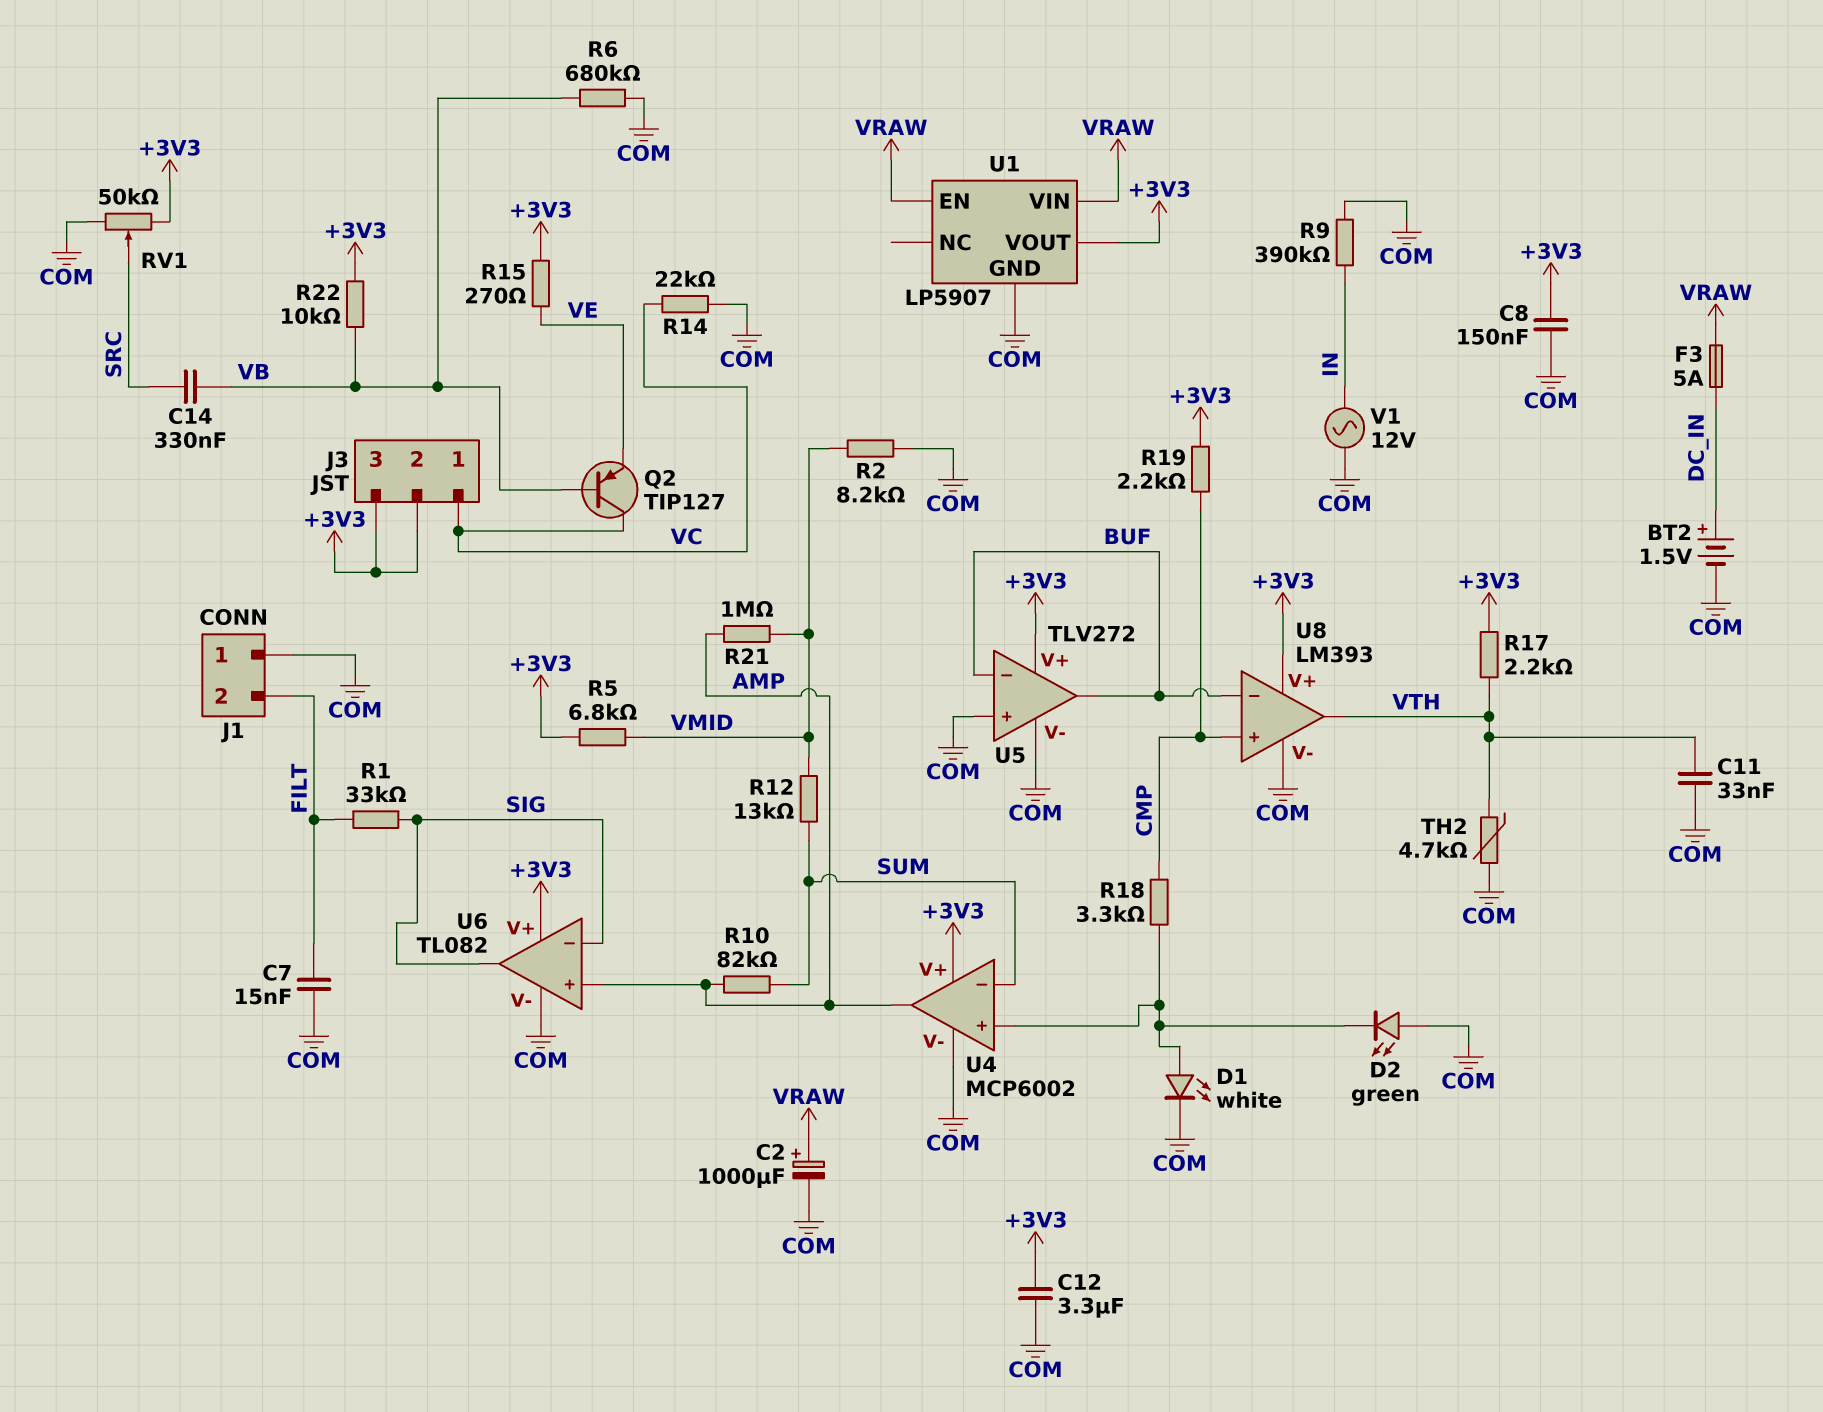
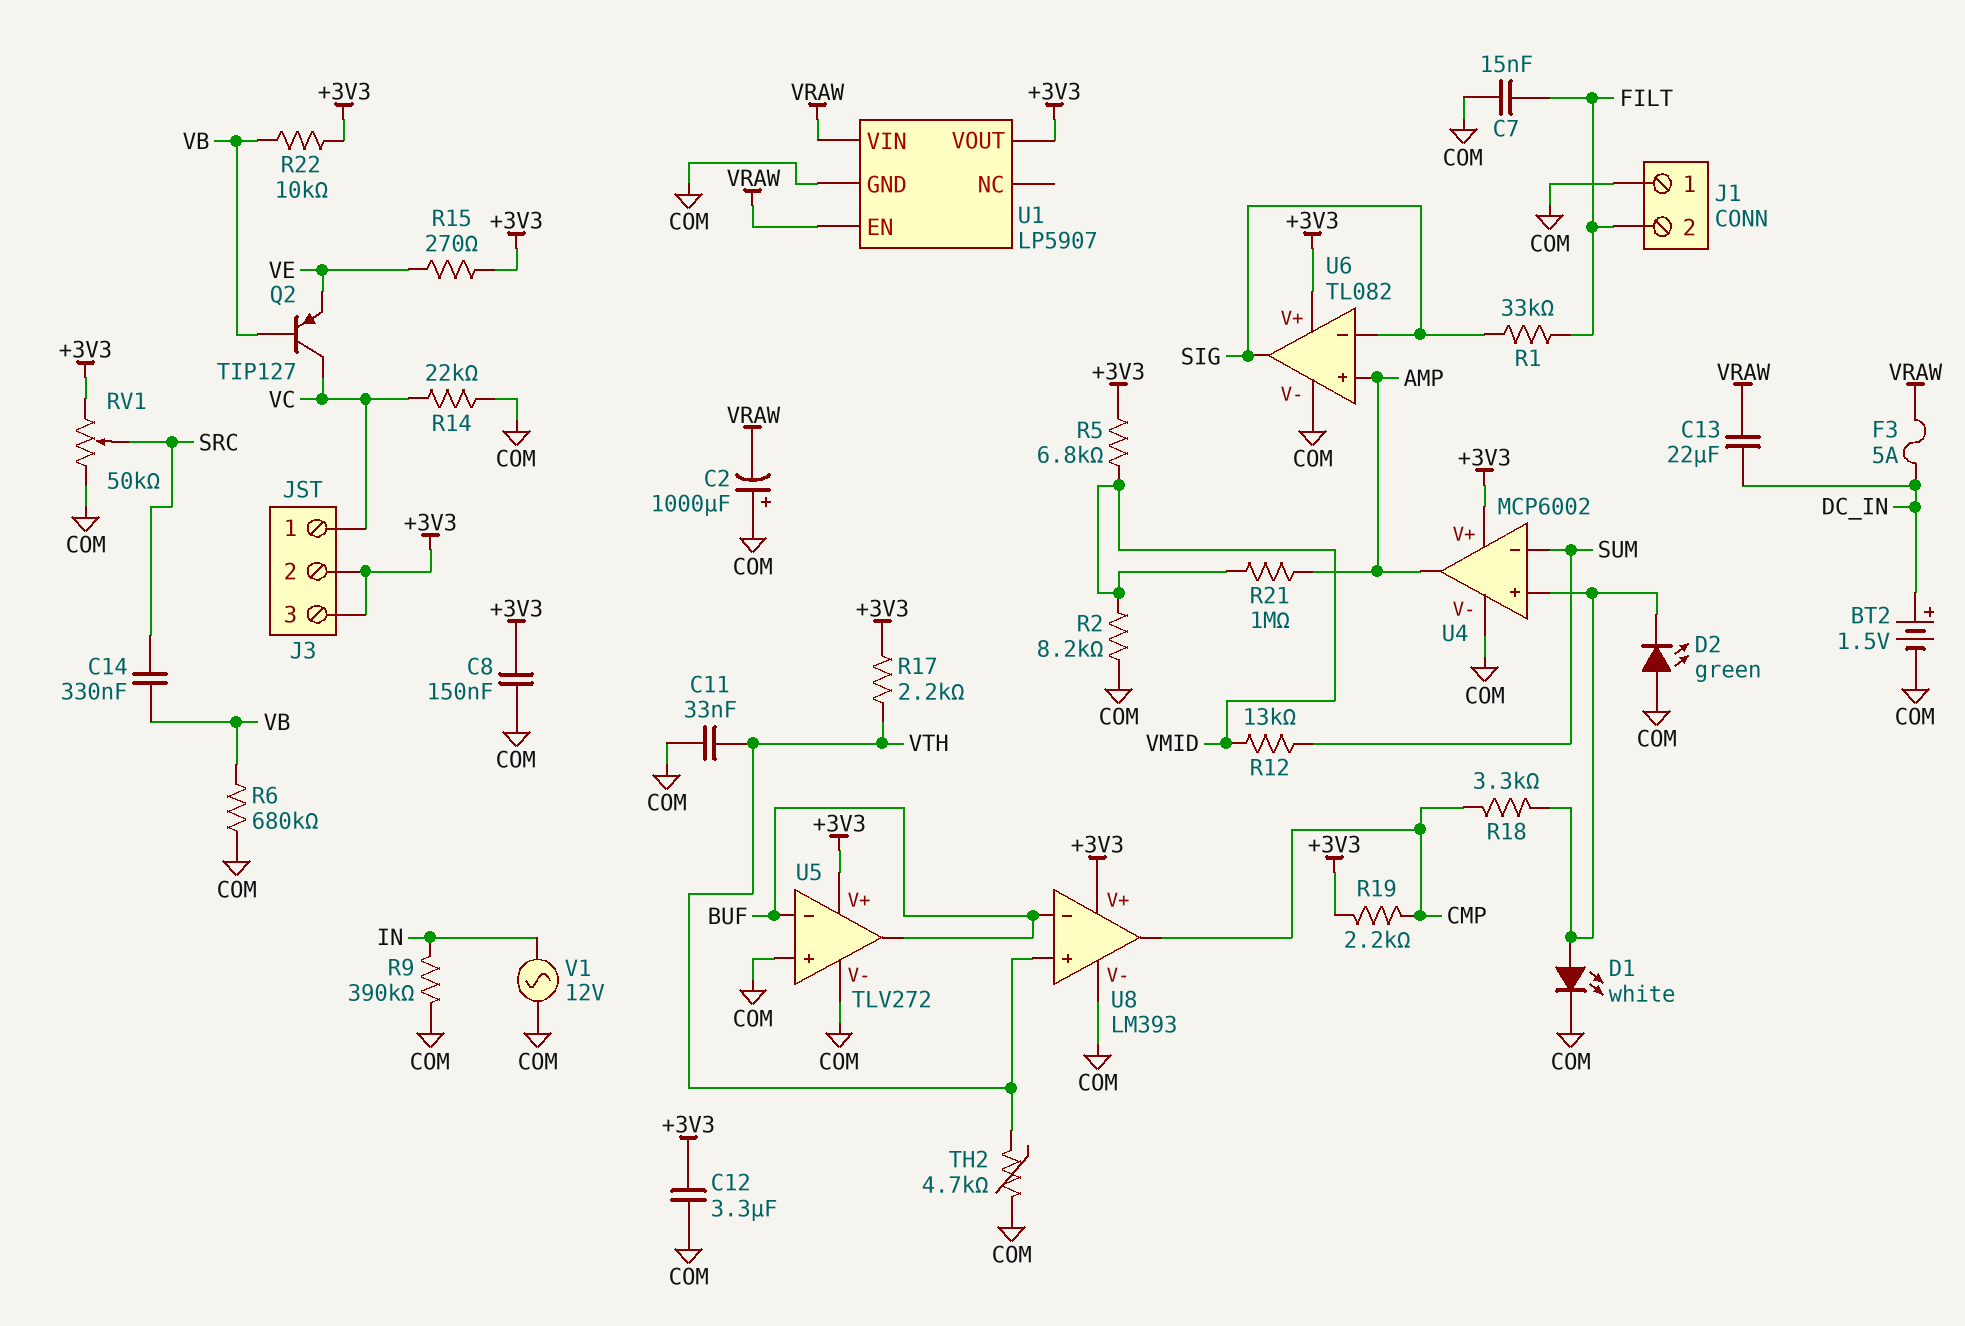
C2: 1000uF (plus VRAW, minus COM) -> 1000uF (plus COM, minus VRAW)
C13: none -> 22uF (DC_IN, VRAW)
R10: 82k (AMP, SUM) -> none
U8 pin in+: CMP -> VTH
U8 pin out: VTH -> CMP

